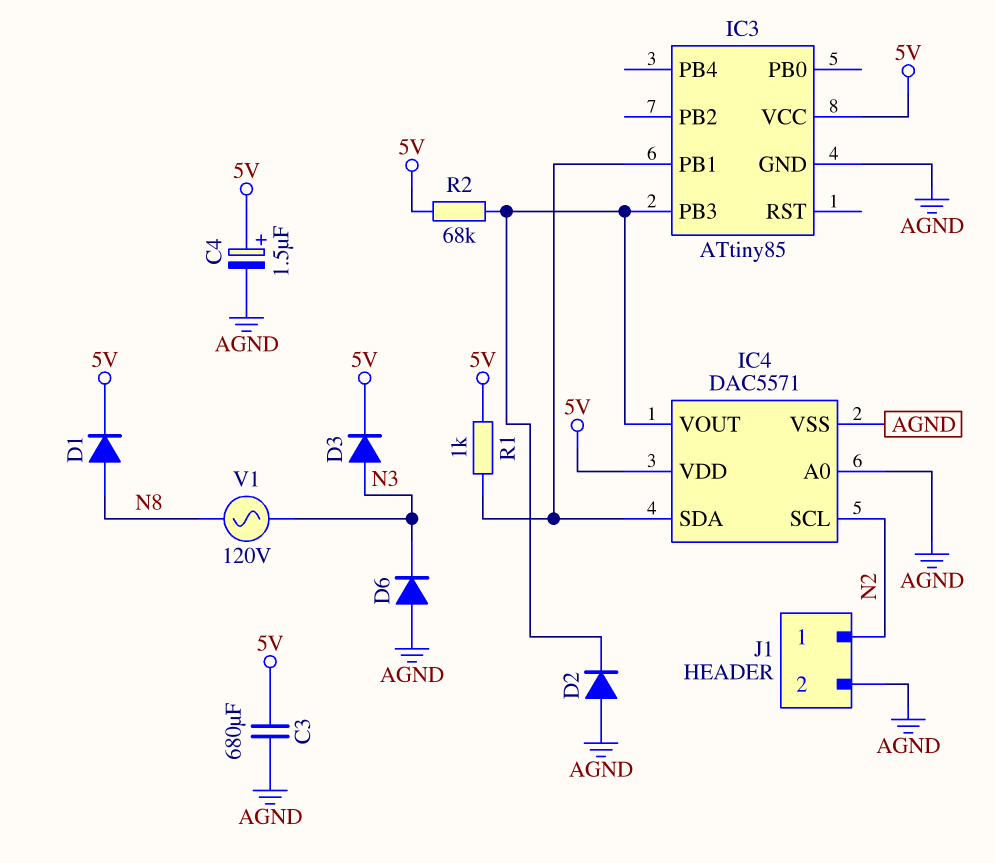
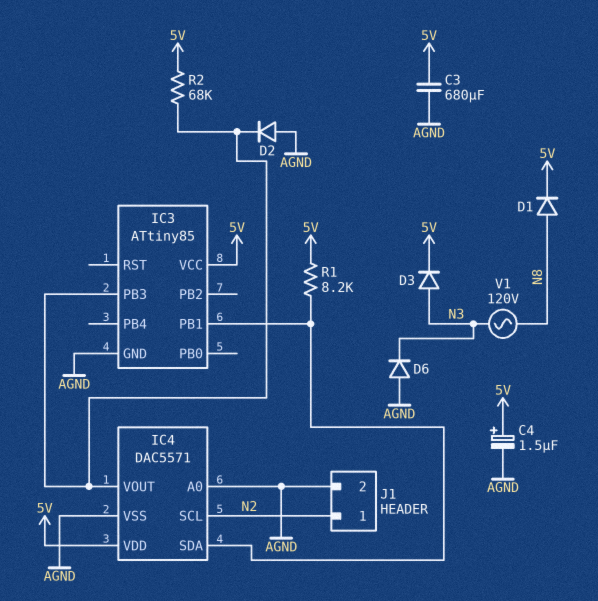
R1: 1k (5V, IC3/PB1) -> 8.2k (5V, IC3/PB1)

